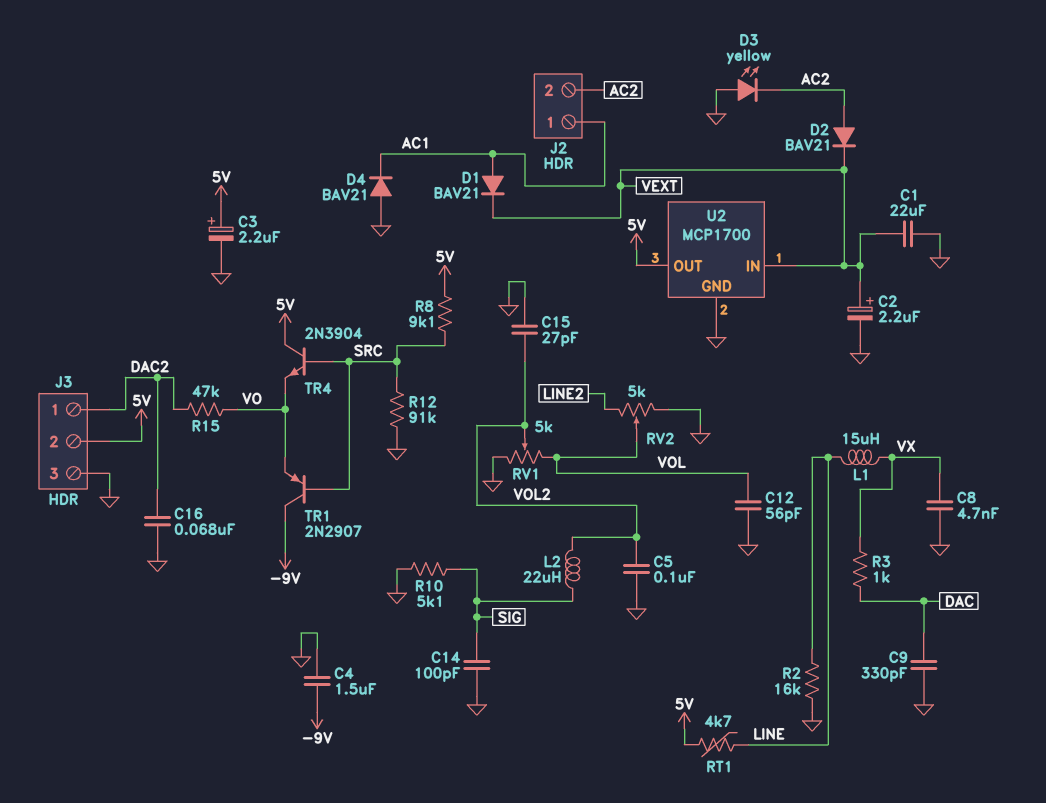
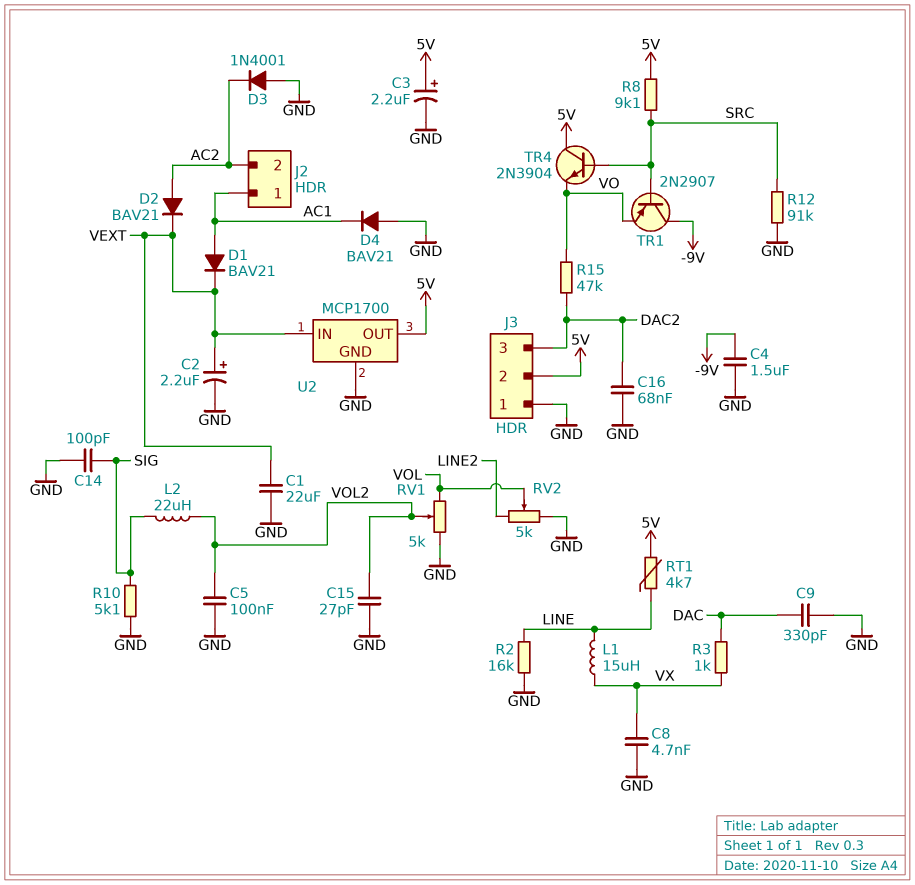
C12: 56pF (GND, VOL) -> none
D3: LED yellow (A GND, K AC2) -> diode 1N4001 (A GND, K AC2)
J3 pin 1: DAC2 -> GND
J3 pin 3: GND -> DAC2

